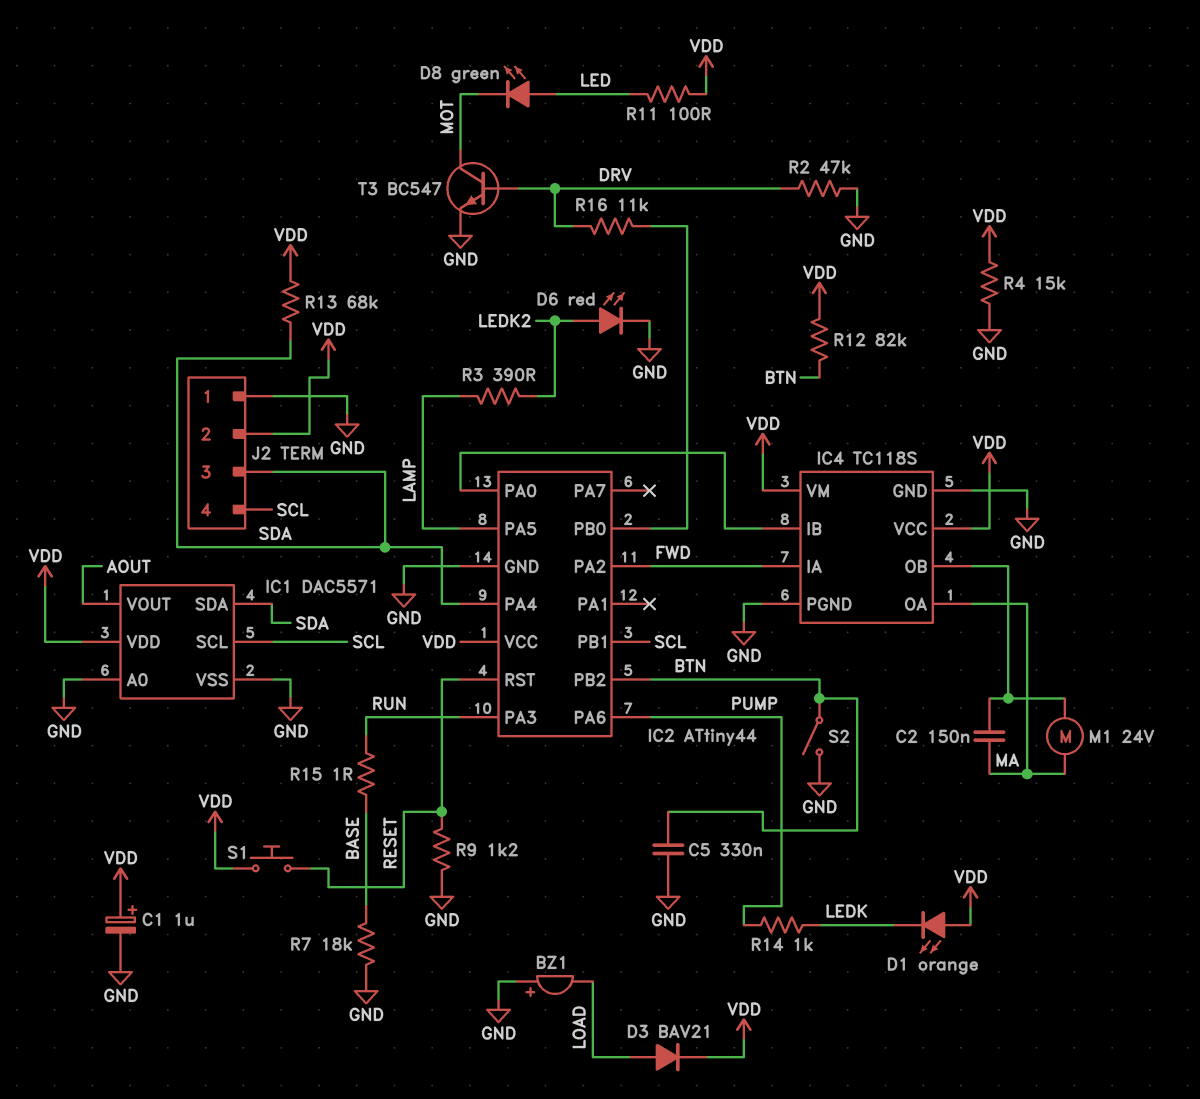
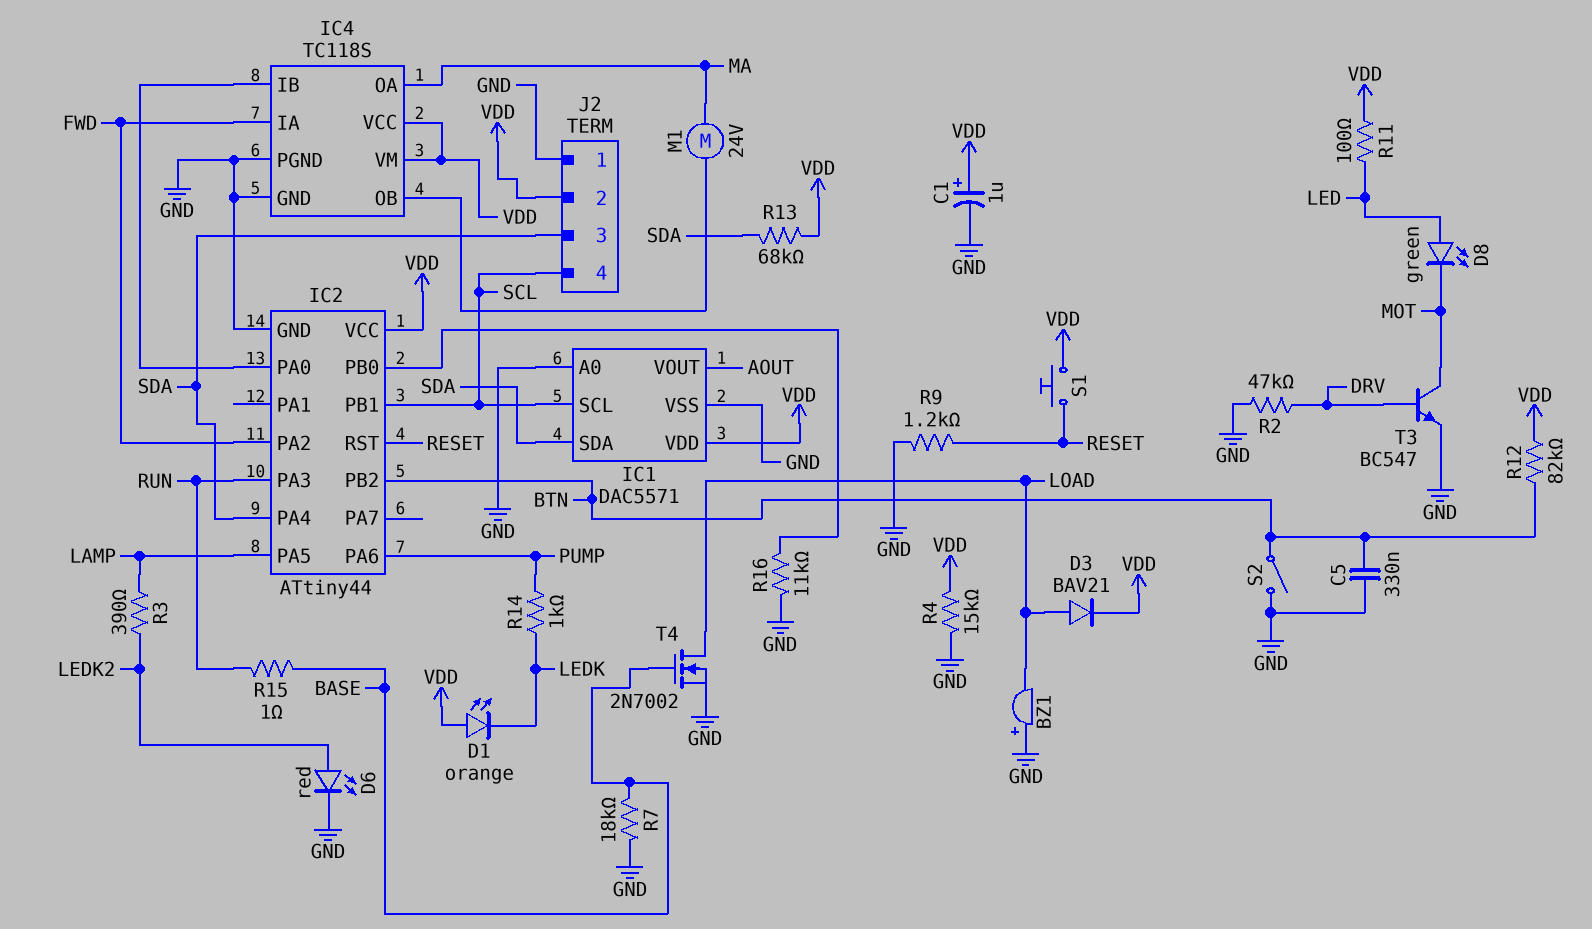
C2: 150nF (IC4/OB, MA) -> none
R16: 11k (DRV, IC2/PB0) -> 11k (GND, IC2/PB0)
T4: none -> NMOS 2N7002 (G BASE, D LOAD, S GND)

